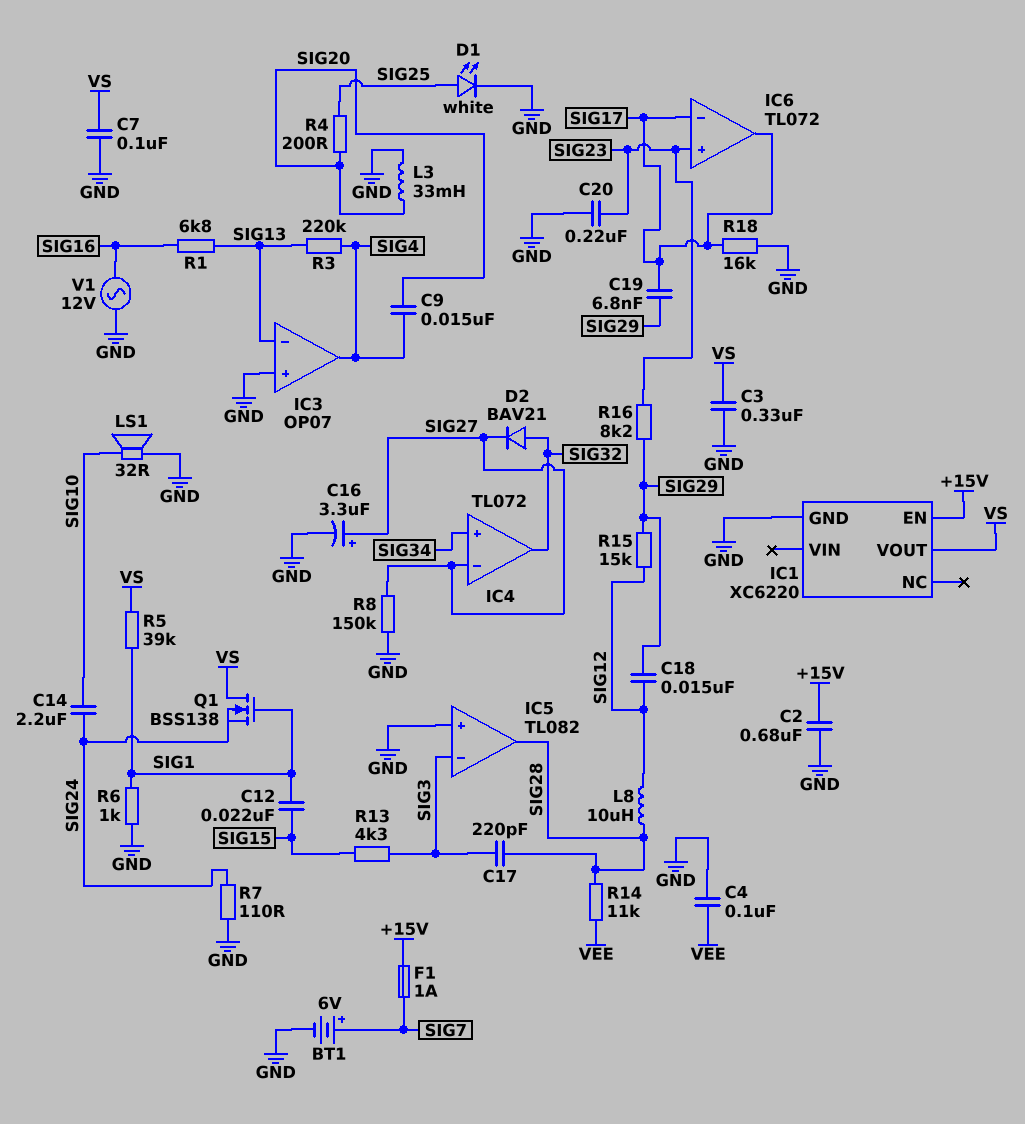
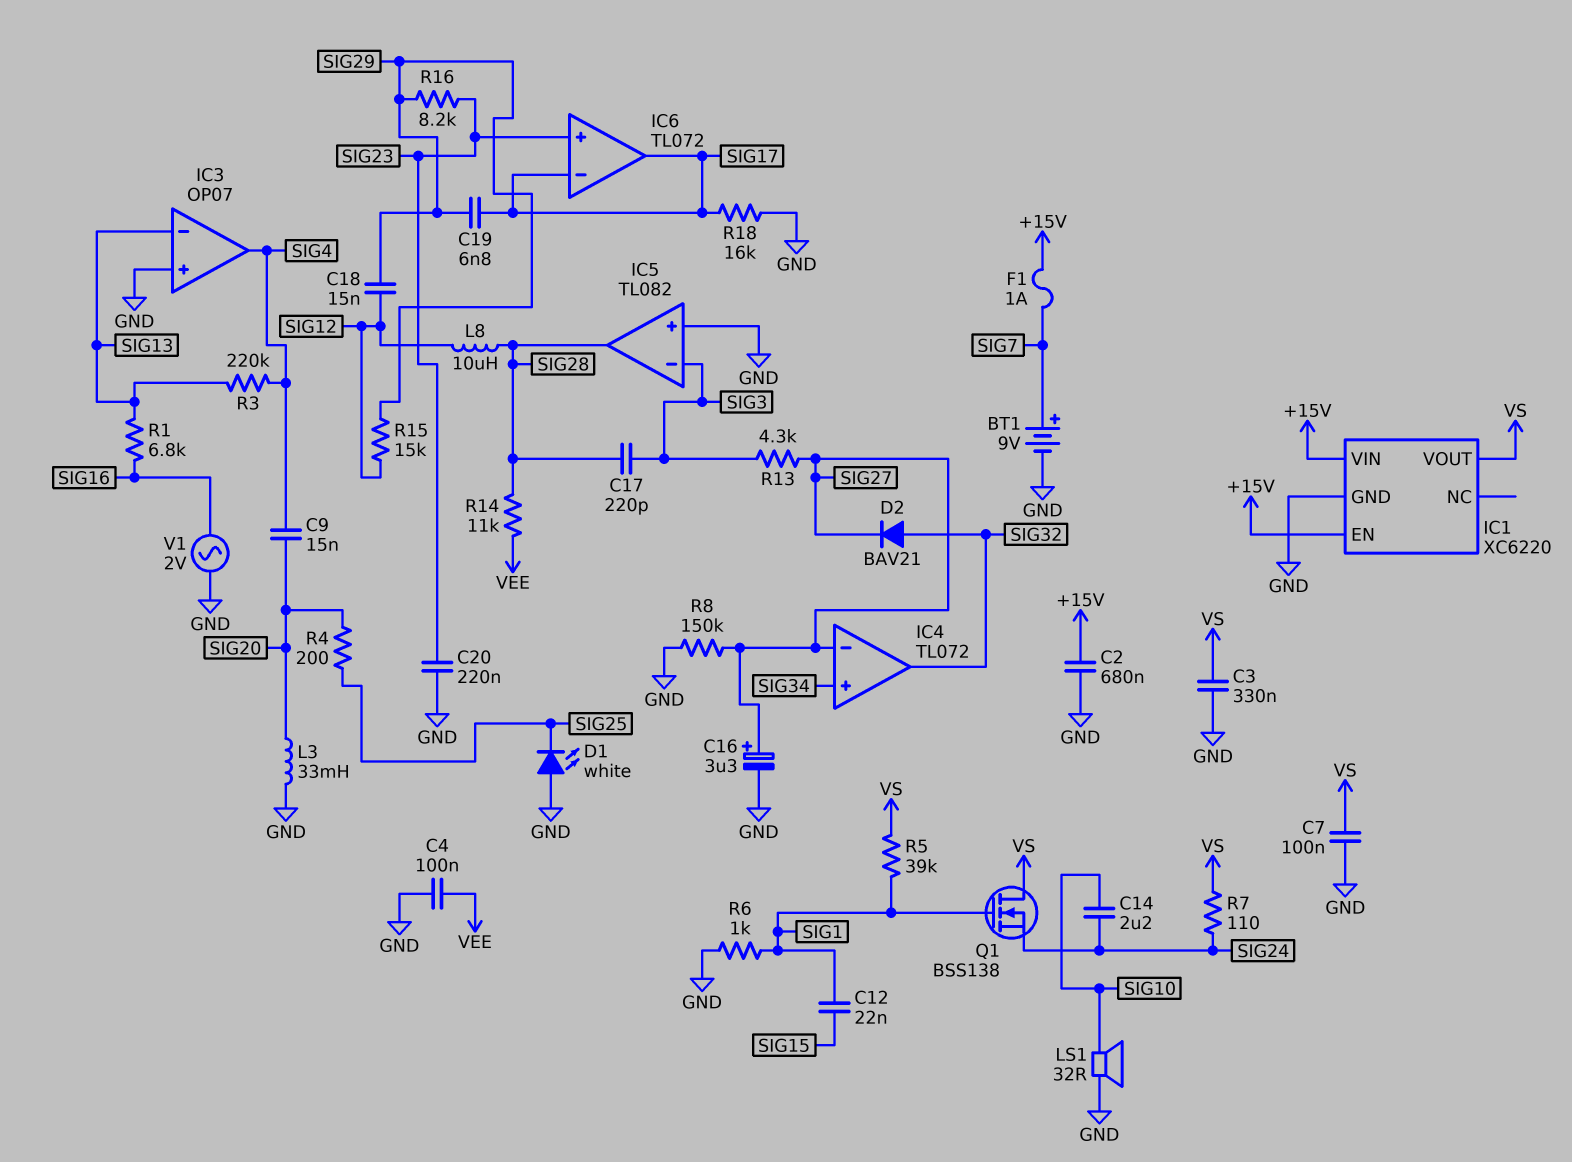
BT1: 6V (plus SIG7, minus GND) -> 9V (plus SIG7, minus GND)
D1: LED white (A SIG25, K GND) -> LED white (A GND, K SIG25)
IC1 pin VIN: none -> +15V
R7: 110 (GND, SIG24) -> 110 (SIG24, VS)
R13: 4.3k (SIG3, SIG15) -> 4.3k (SIG3, SIG27)
V1: AC 12V (GND, SIG16) -> AC 2V (GND, SIG16)

